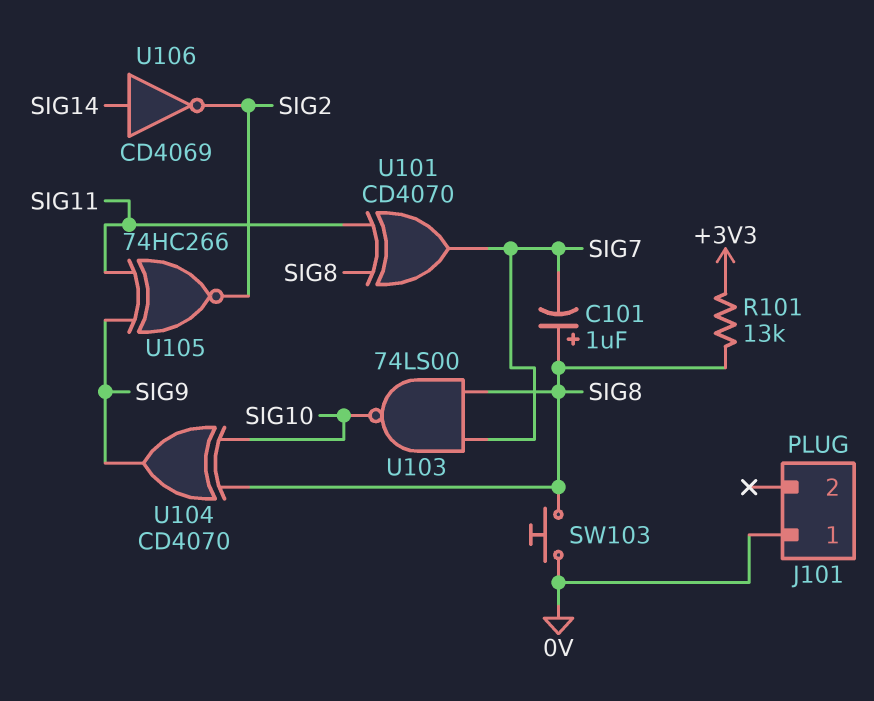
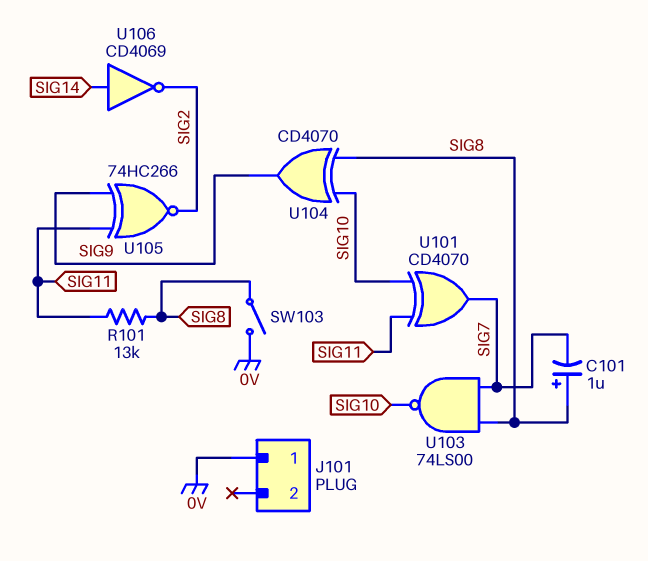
R101: 13k (+3V3, SIG8) -> 13k (SIG8, SIG11)
SW103: button (0V, SIG8) -> switch (0V, SIG8)
U101: XOR CD4070 (in SIG8, in SIG11, out SIG7) -> XOR CD4070 (in SIG10, in SIG11, out SIG7)

